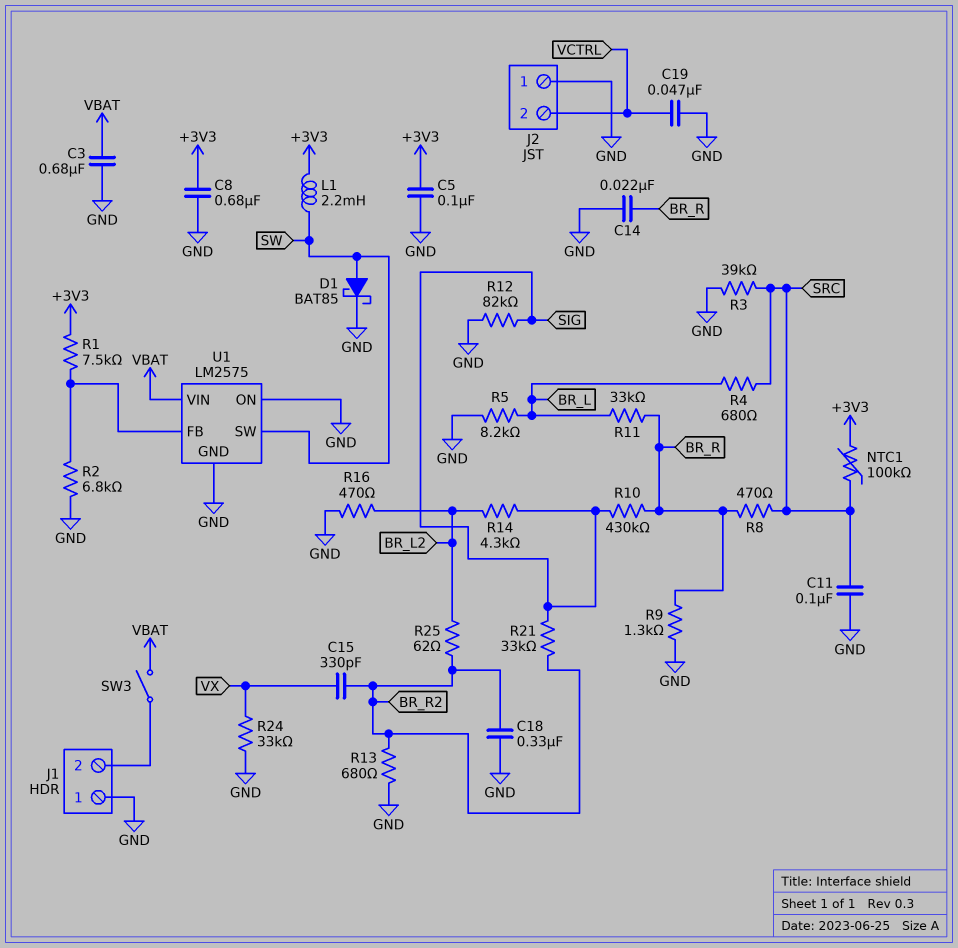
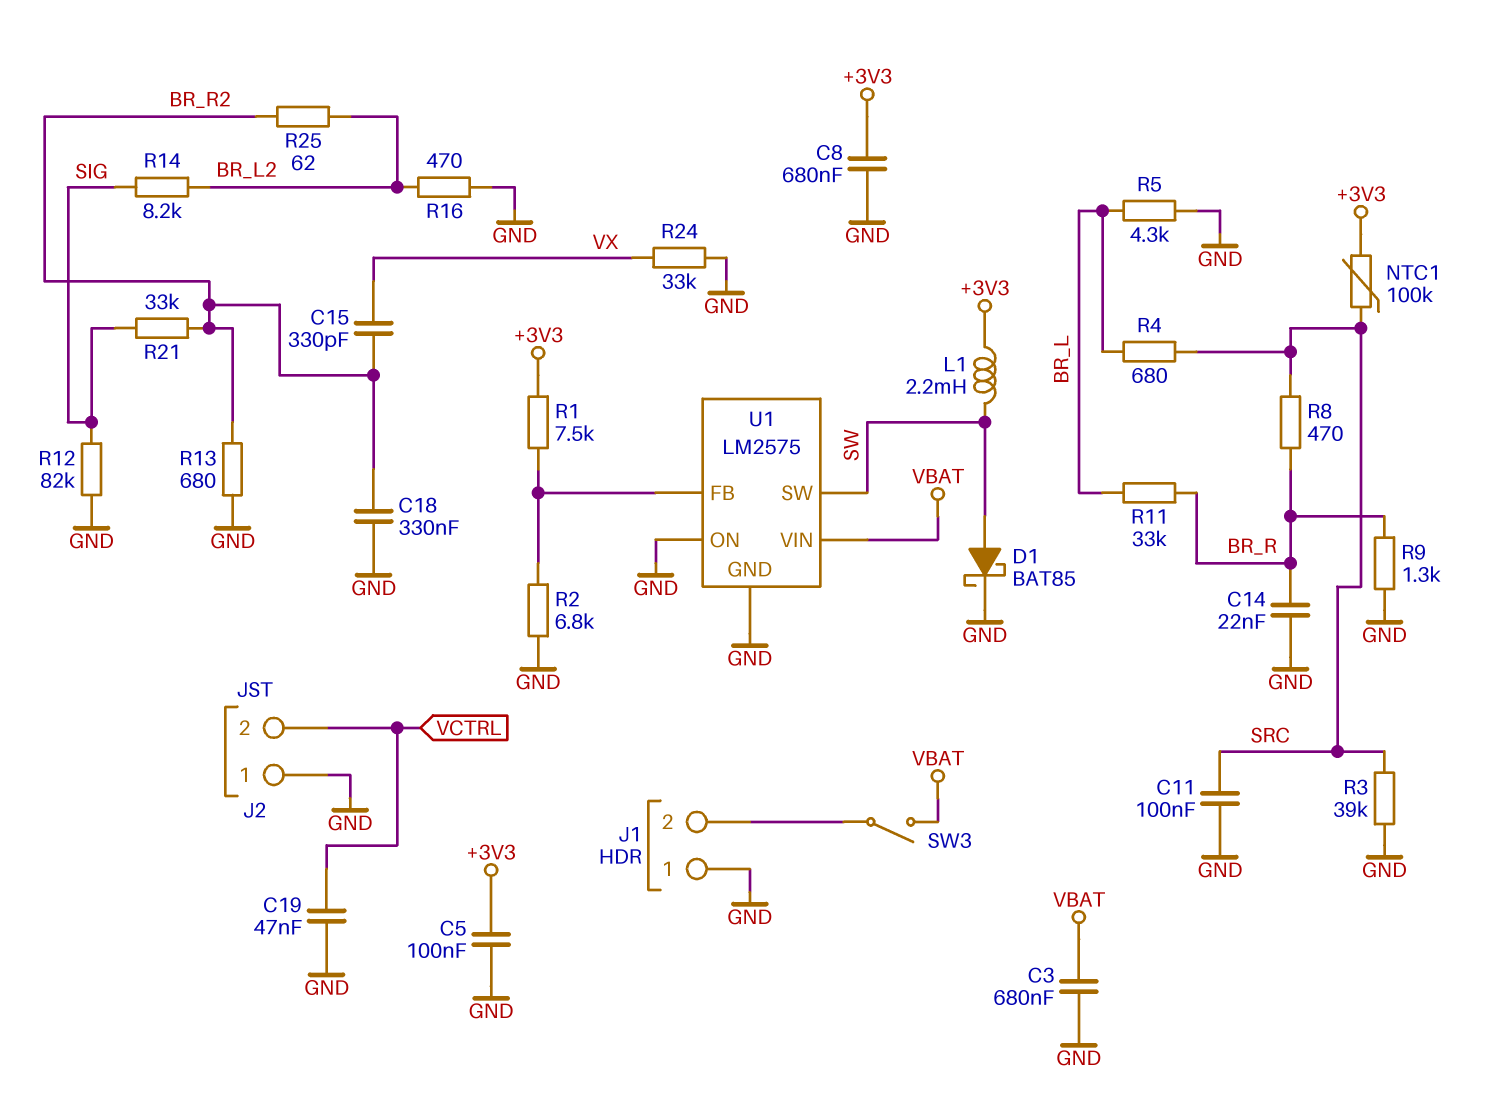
R5: 8.2k (BR_L, GND) -> 4.3k (BR_L, GND)
R10: 430k (BR_R, SIG) -> none
R14: 4.3k (BR_L2, SIG) -> 8.2k (BR_L2, SIG)

